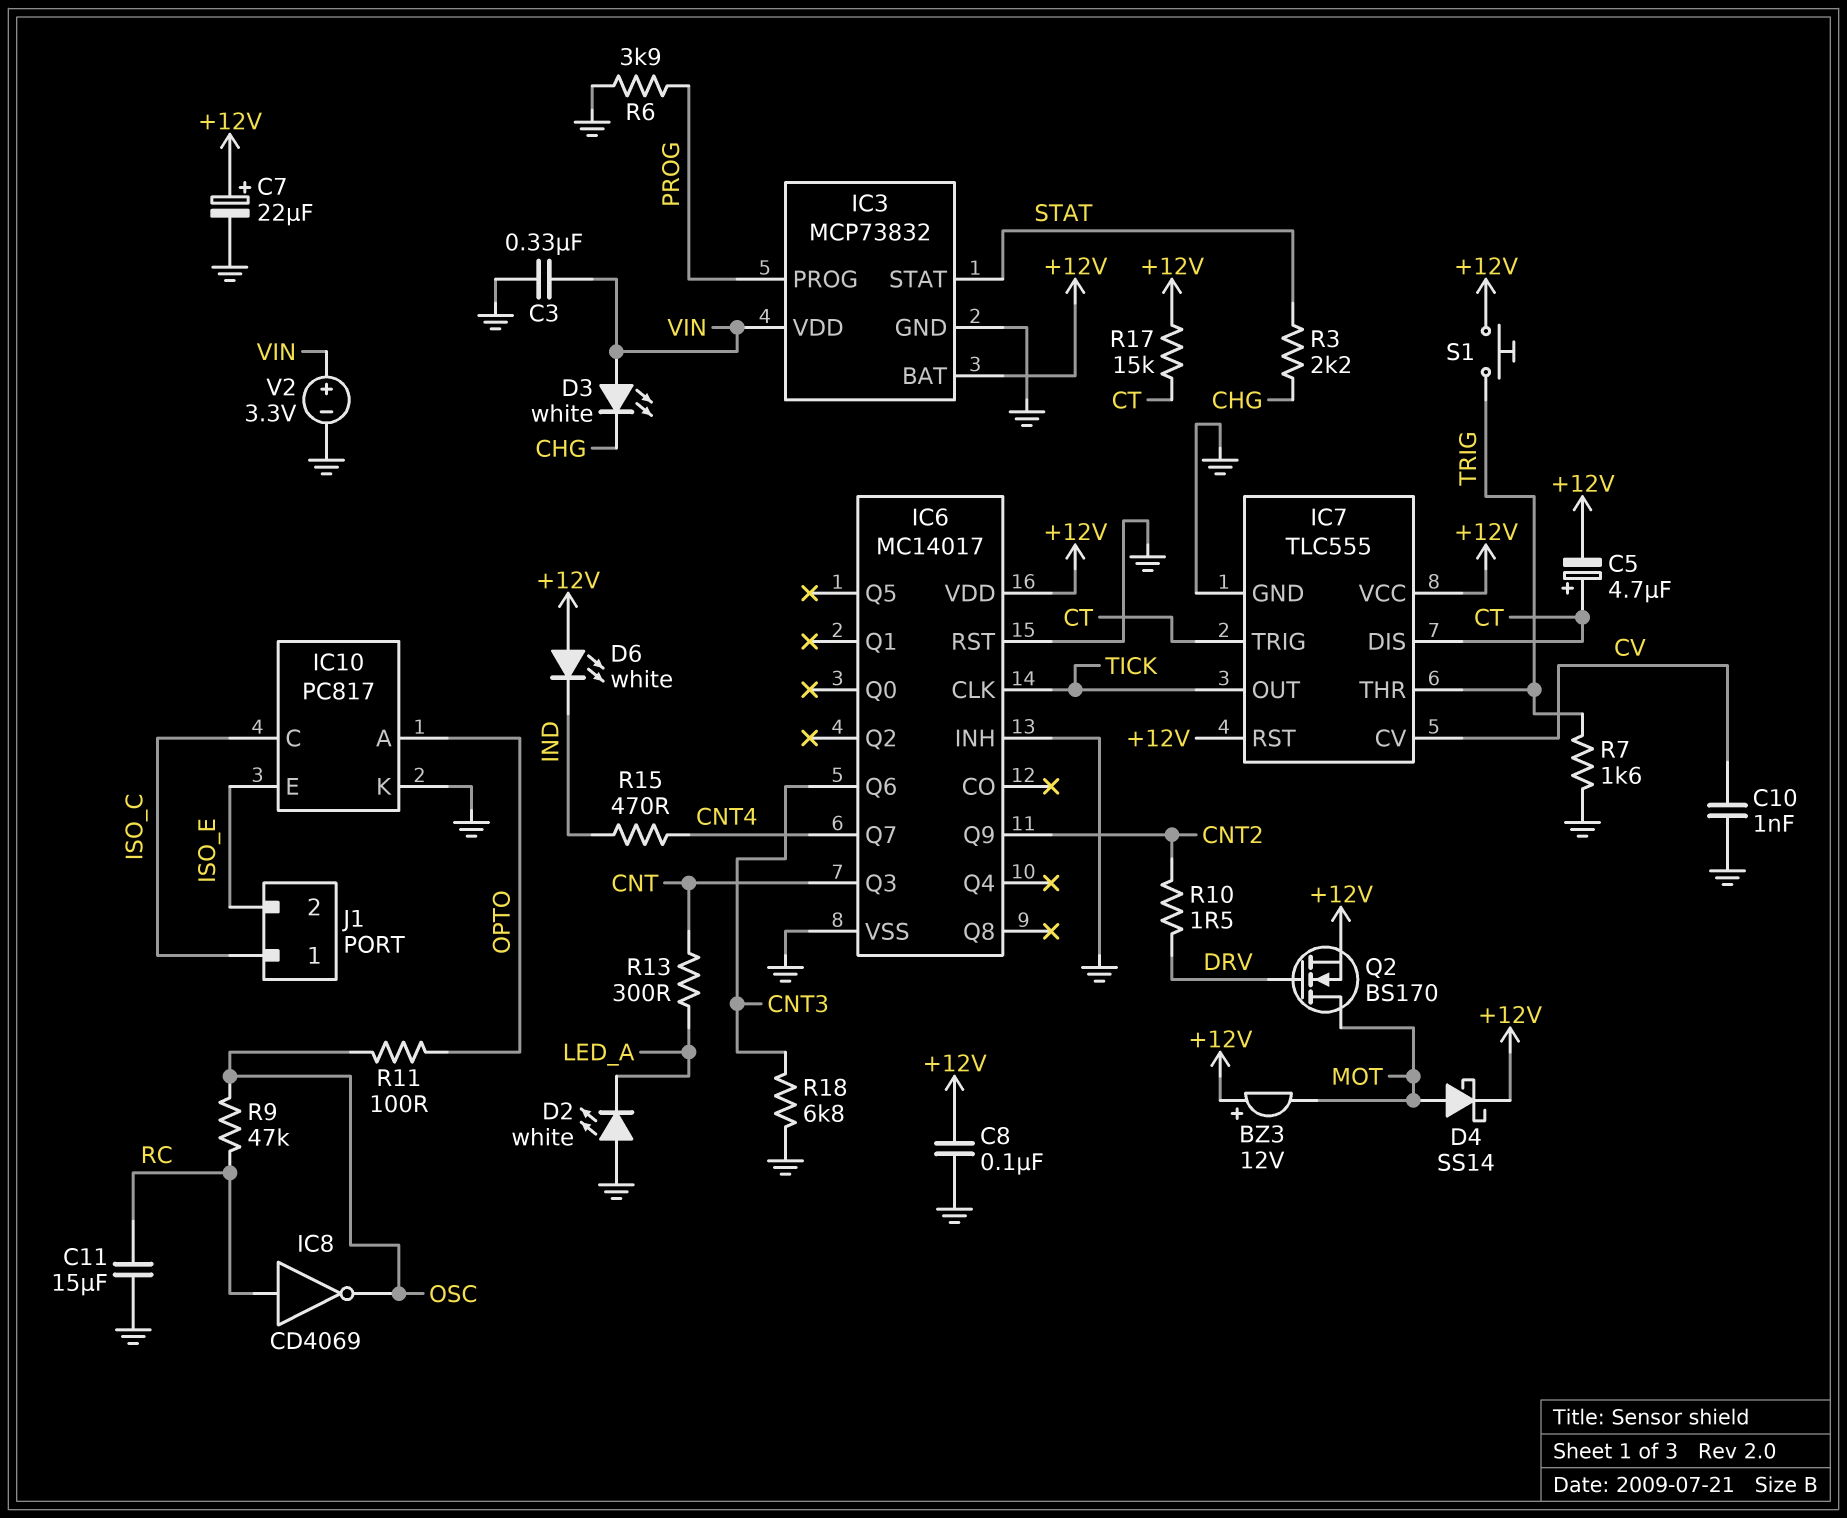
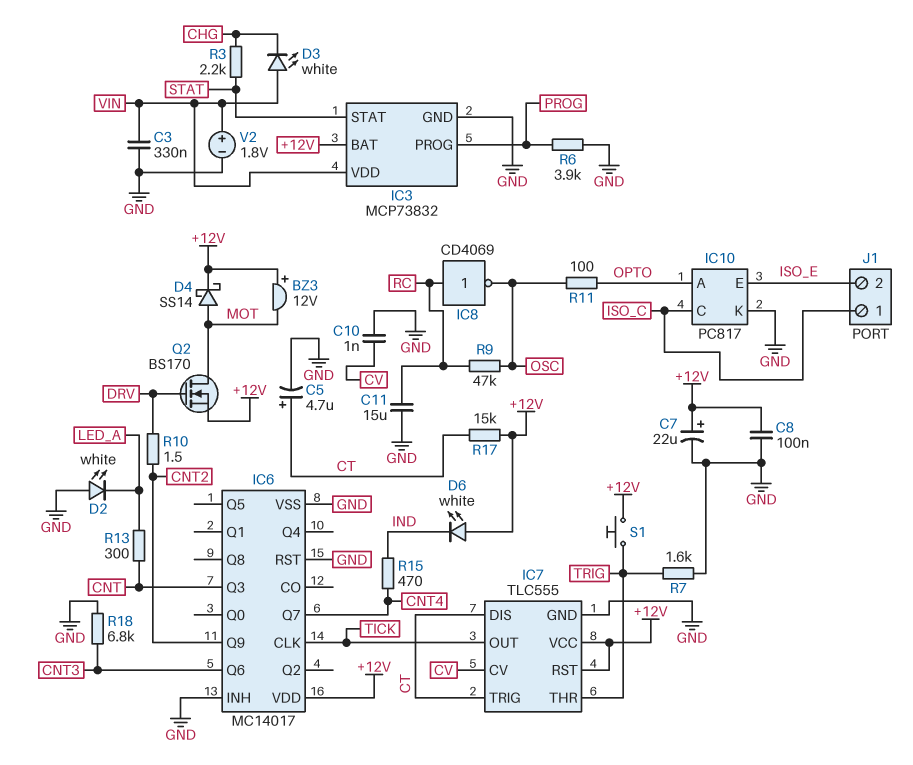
C5: 4.7uF (plus CT, minus +12V) -> 4.7uF (plus CT, minus GND)
V2: 3.3V (plus VIN, minus GND) -> 1.8V (plus VIN, minus GND)

